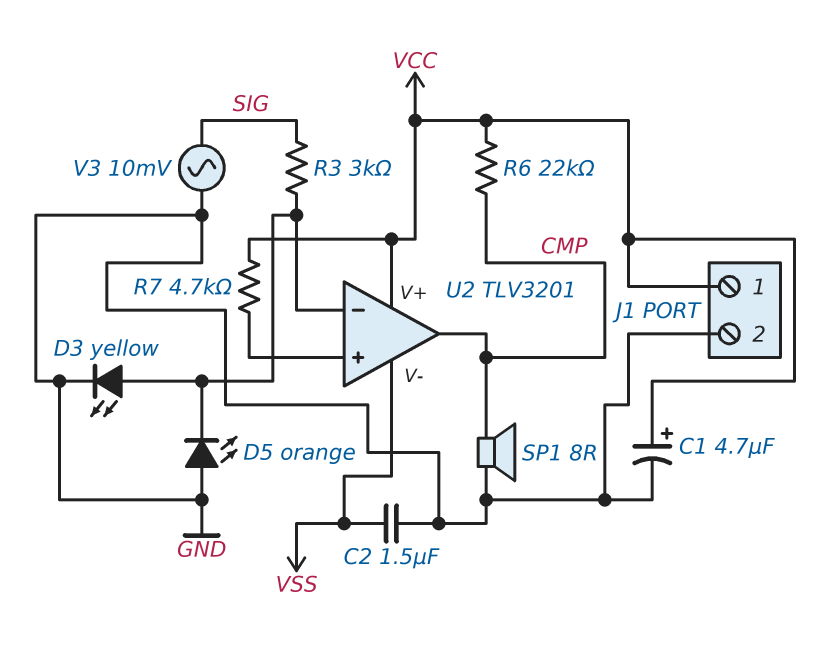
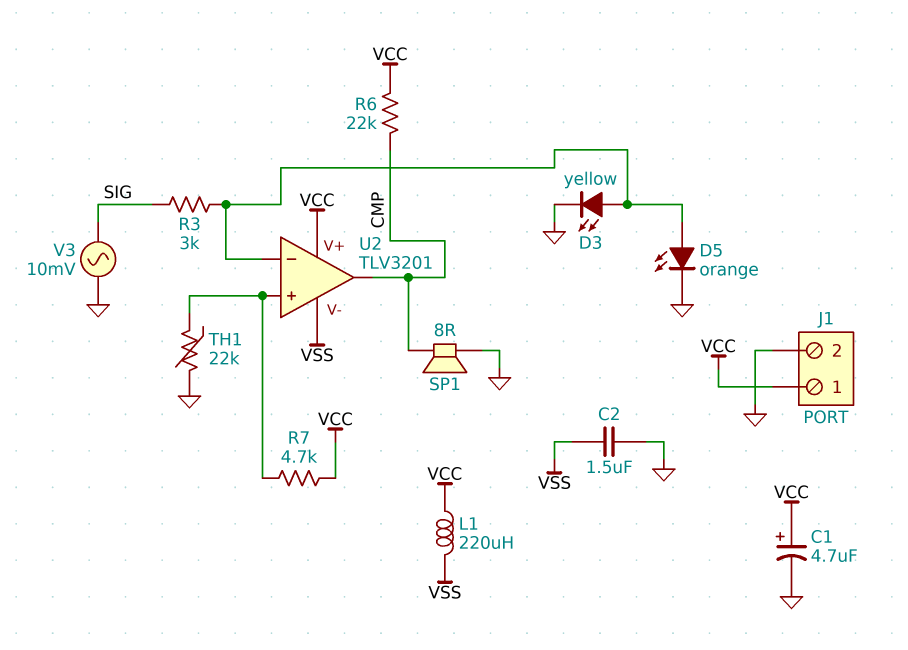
D5: LED orange (A GND, K U2/in-) -> LED orange (A U2/in-, K GND)
L1: none -> 220uH (VCC, VSS)
TH1: none -> 22k (GND, U2/in+)

